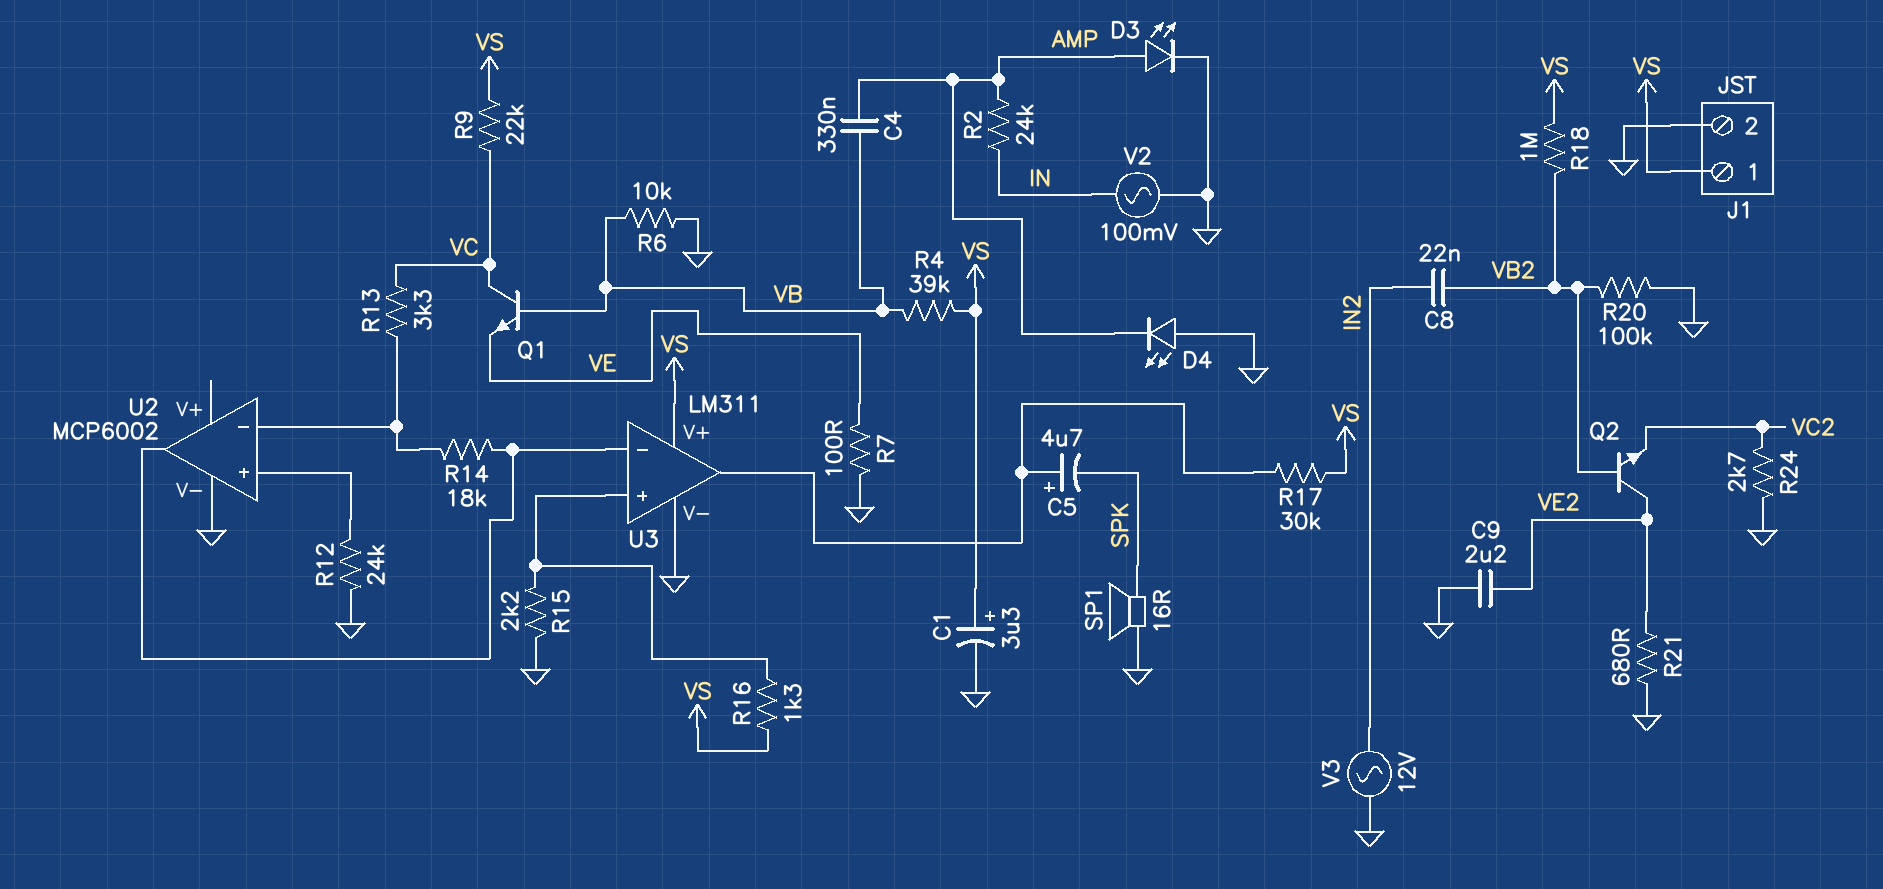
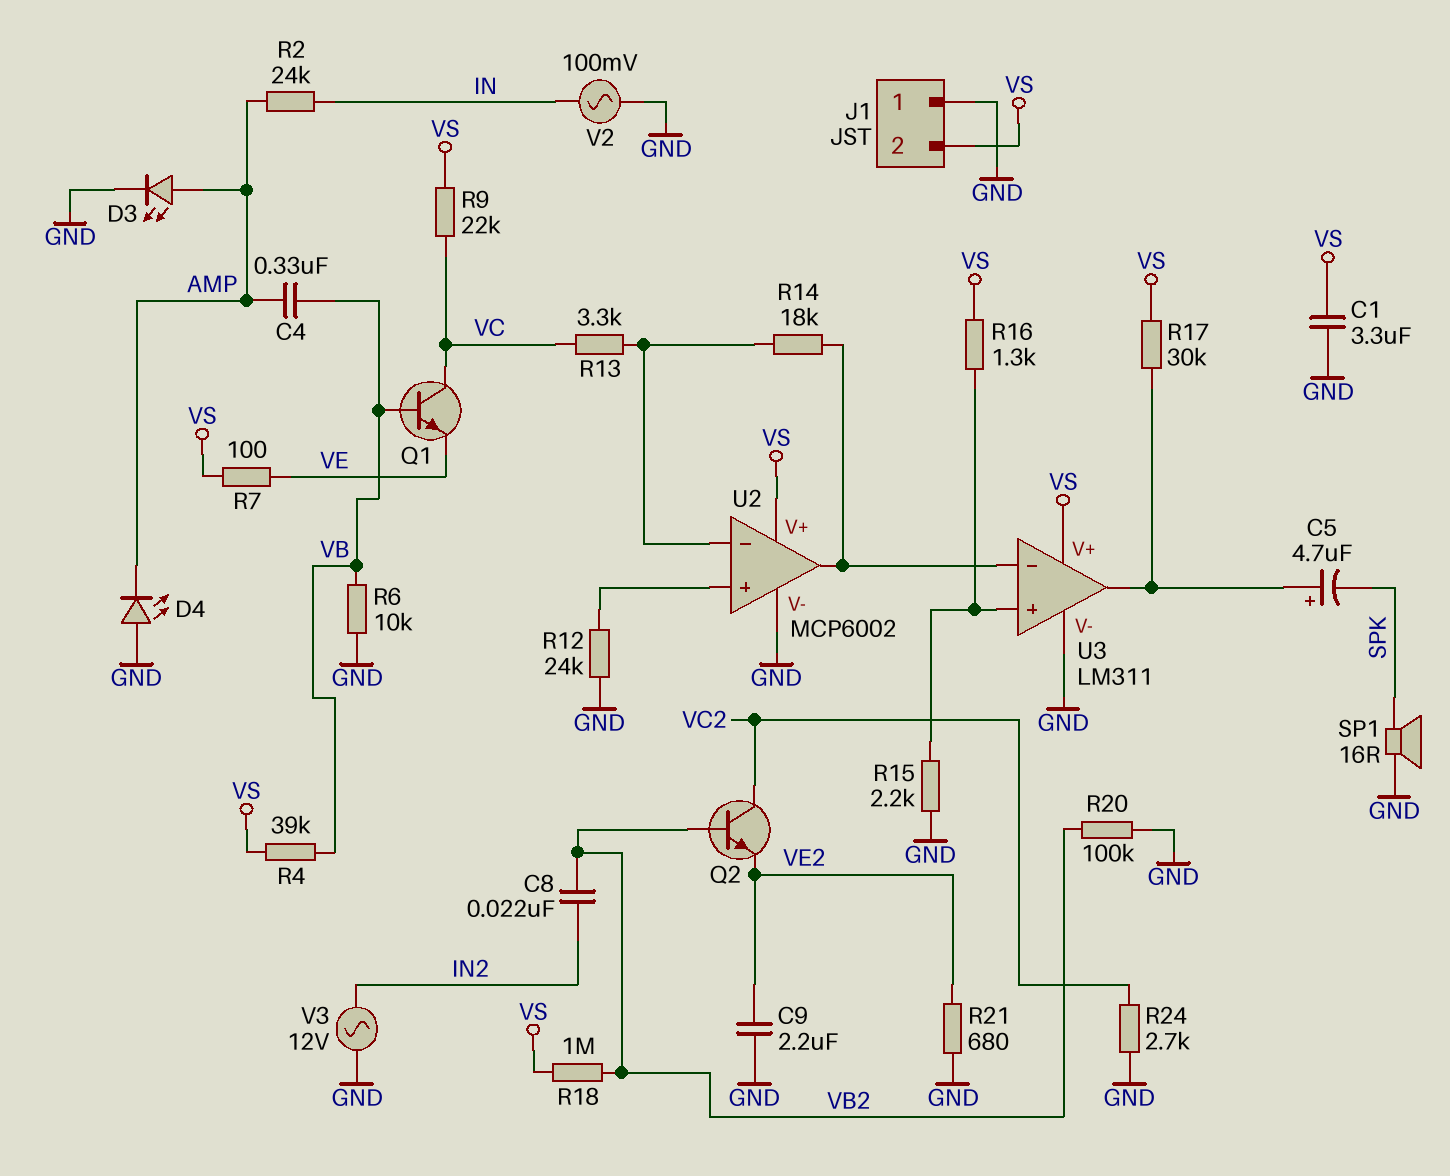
C1: 3.3uF (plus VS, minus GND) -> 3.3uF (GND, VS)
J1 pin 1: VS -> GND
J1 pin 2: GND -> VS
Q2: NPN (B VB2, C VE2, E VC2) -> NPN (B VB2, C VC2, E VE2)
R7: 100 (GND, VE) -> 100 (VE, VS)
U2 pin V+: none -> VS

